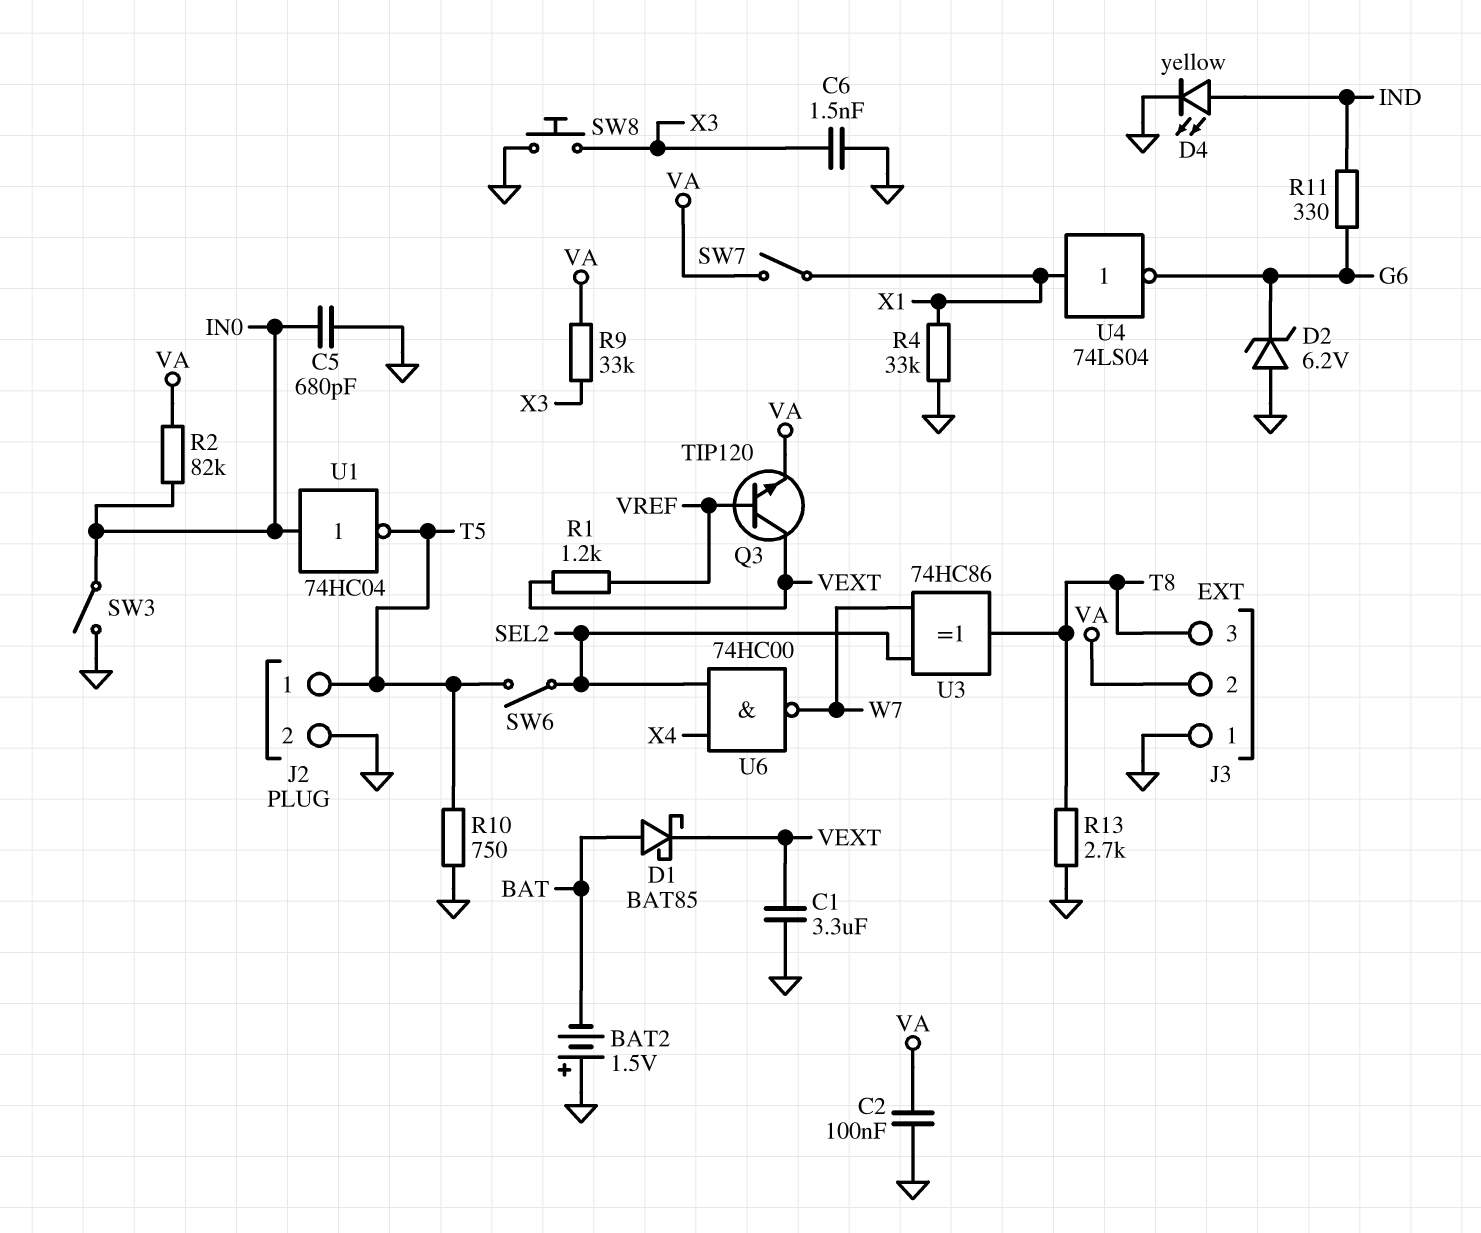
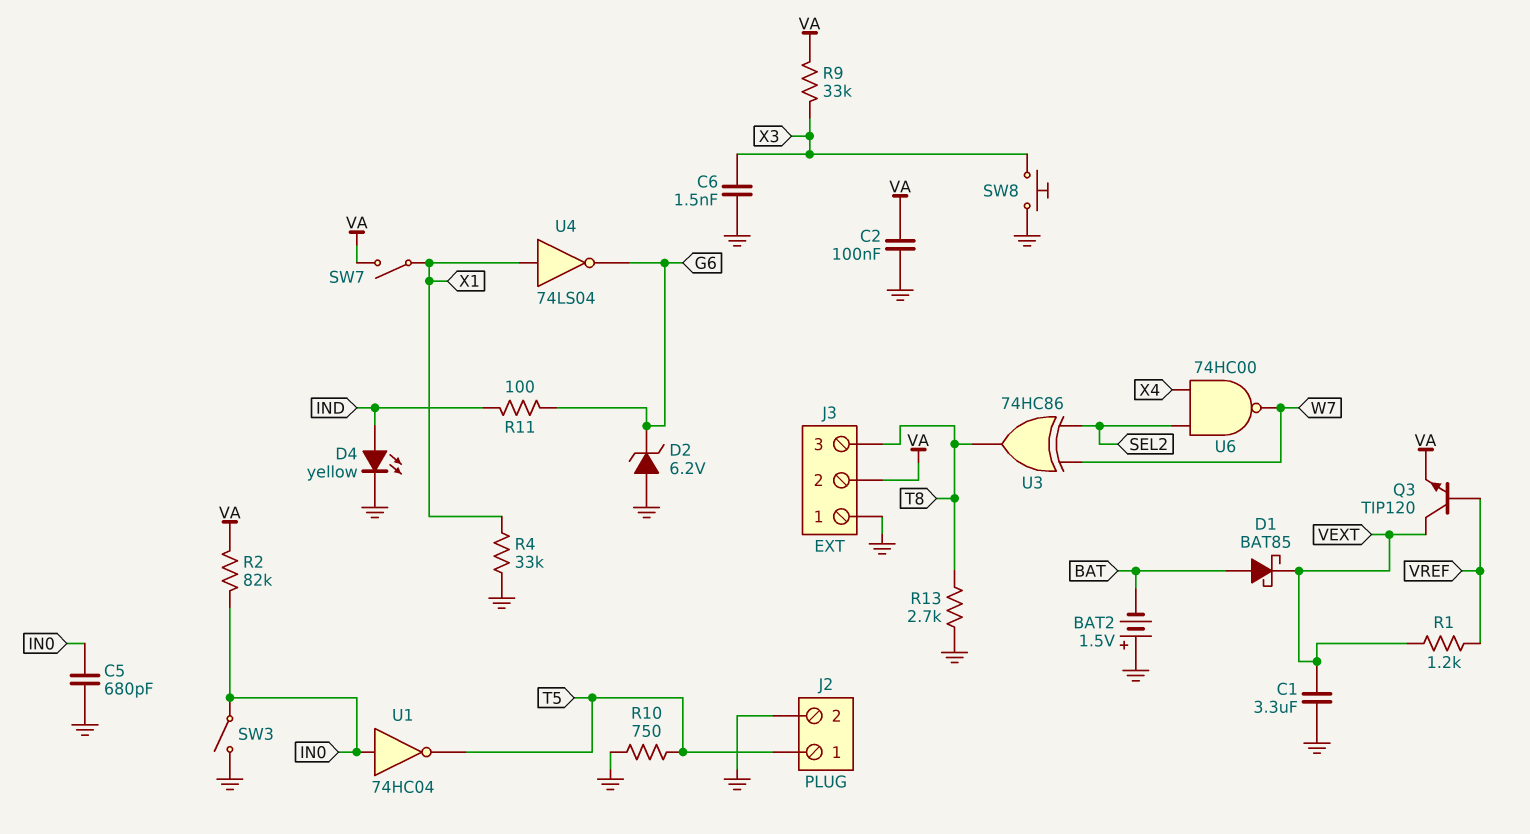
R11: 330 (G6, IND) -> 100 (G6, IND)
SW6: switch (SEL2, T5) -> none

